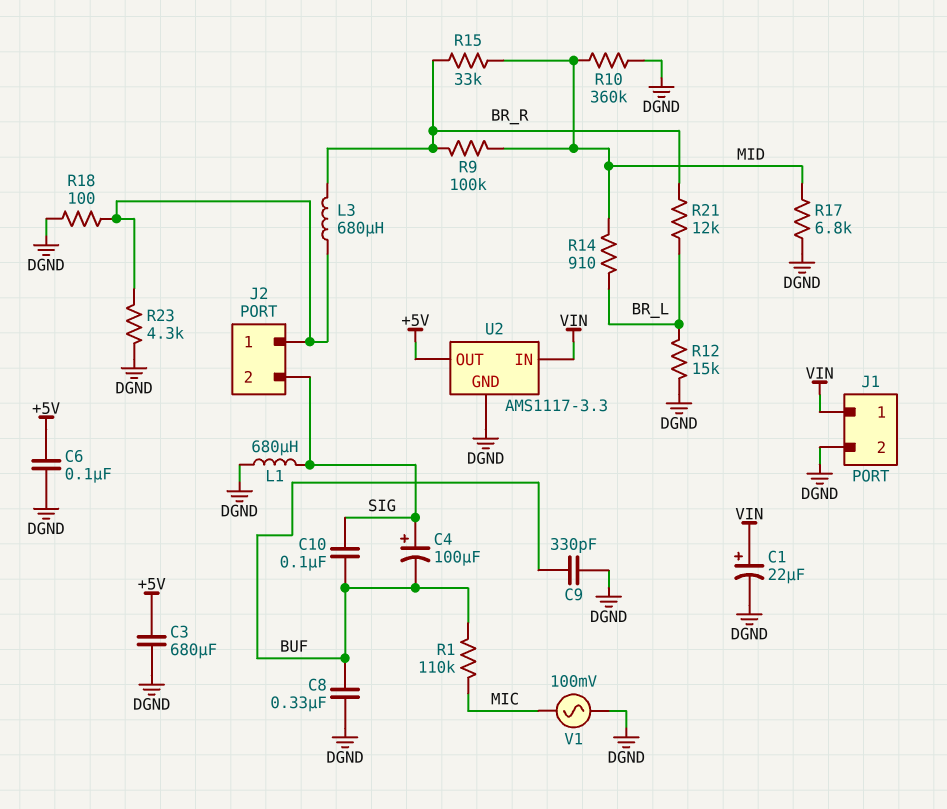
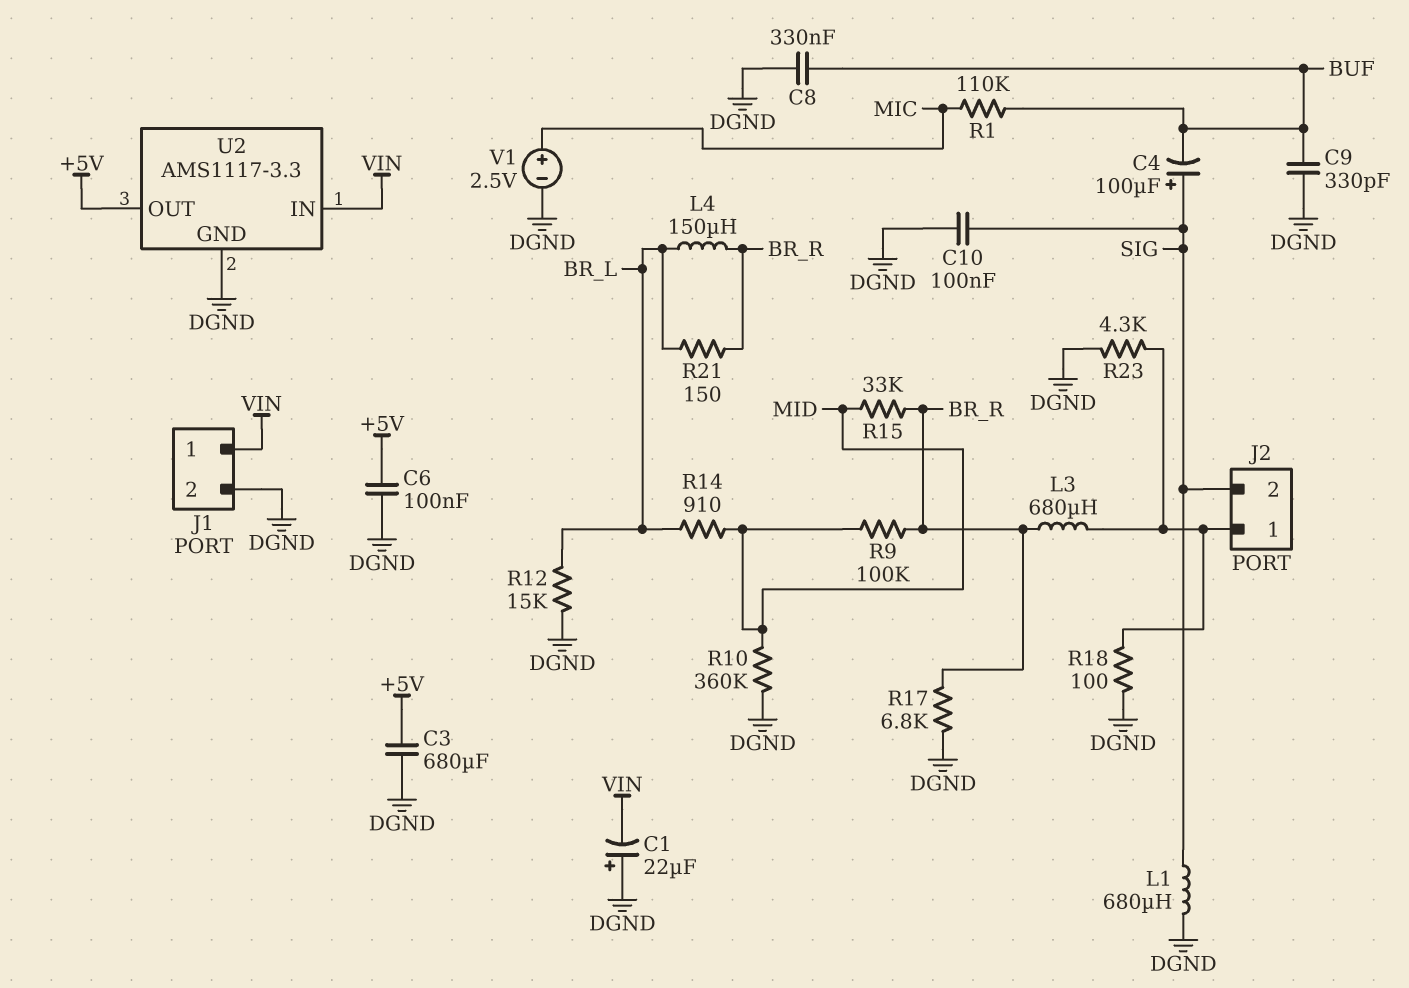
C1: 22uF (plus VIN, minus DGND) -> 22uF (plus DGND, minus VIN)
C10: 100nF (BUF, SIG) -> 100nF (DGND, SIG)
L4: none -> 150uH (BR_L, BR_R)
R17: 6.8k (DGND, MID) -> 6.8k (BR_R, DGND)
R21: 12k (BR_L, BR_R) -> 150 (BR_L, BR_R)
V1: AC 100mV (DGND, MIC) -> 2.5V (plus MIC, minus DGND)

